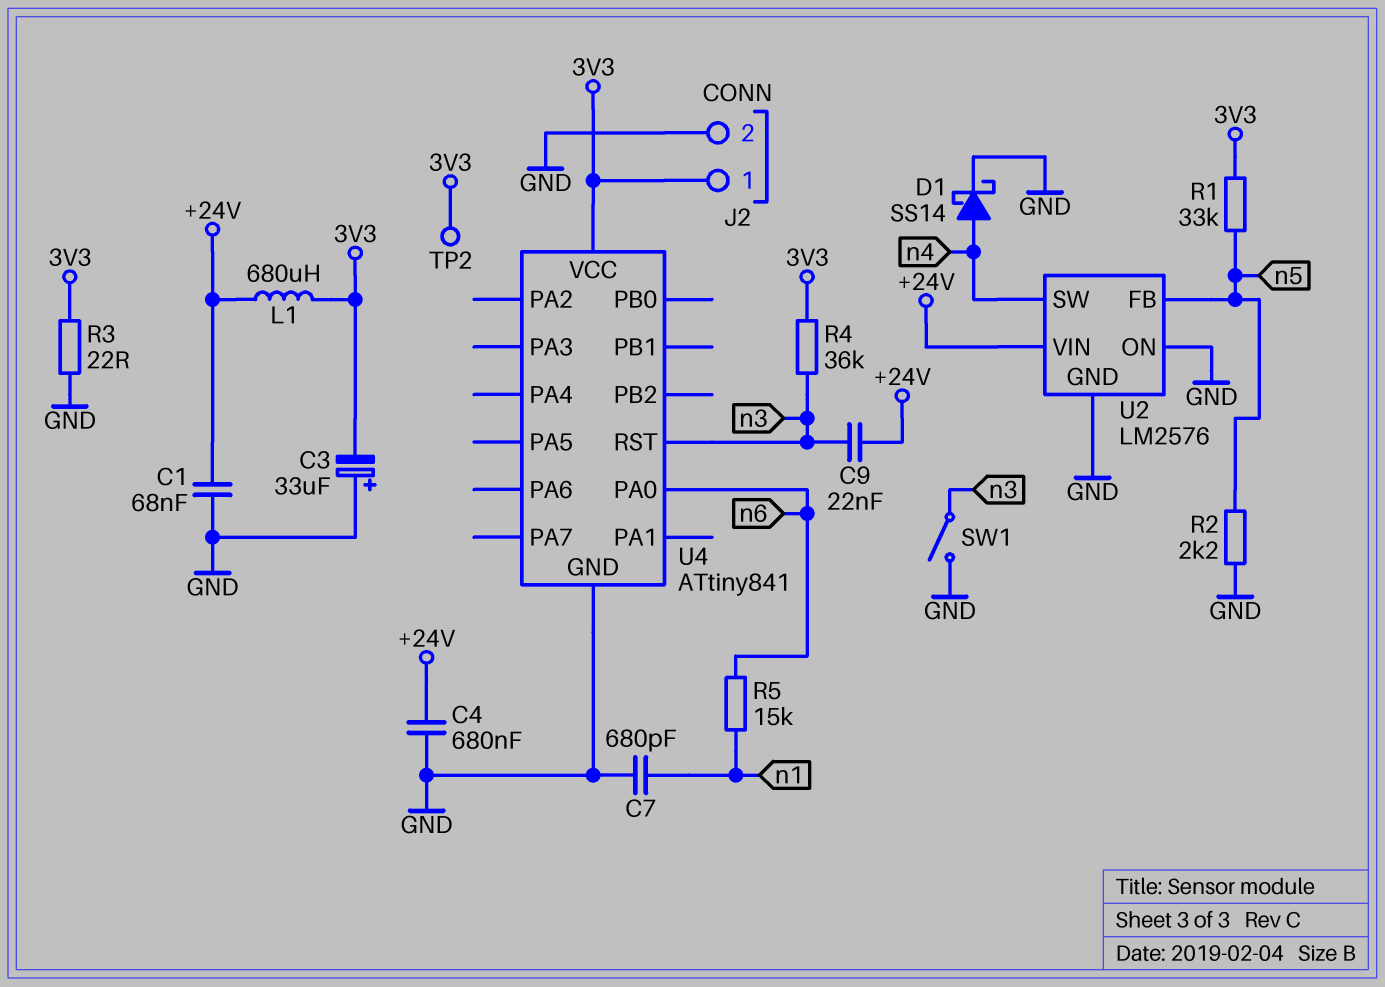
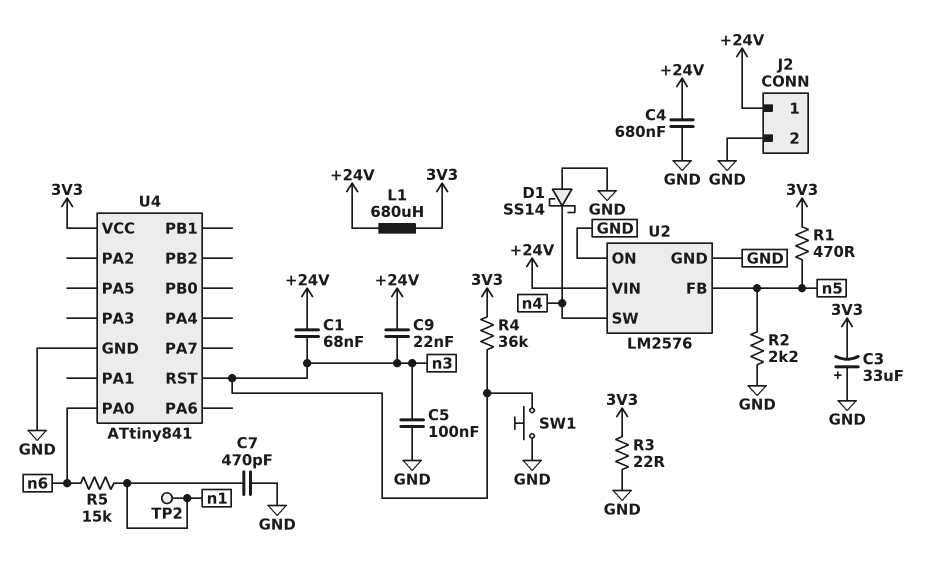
C1: 68nF (+24V, GND) -> 68nF (+24V, n3)
C5: none -> 100nF (GND, n3)
C7: 680pF (GND, n1) -> 470pF (GND, n1)
D1: schottky SS14 (A n4, K GND) -> schottky SS14 (A GND, K n4)
J2 pin 1: 3V3 -> +24V
R1: 33k (3V3, n5) -> 470 (3V3, n5)
SW1: switch (GND, n3) -> button (GND, n3)
TP2: test point (3V3) -> test point (n1)

